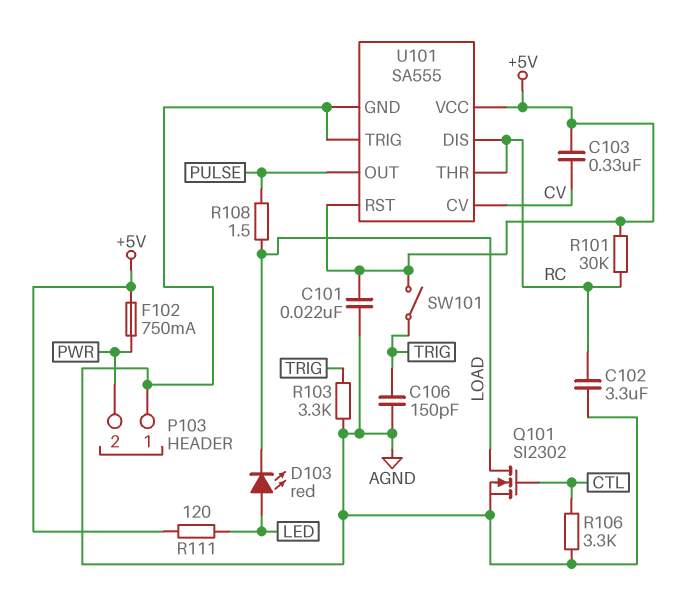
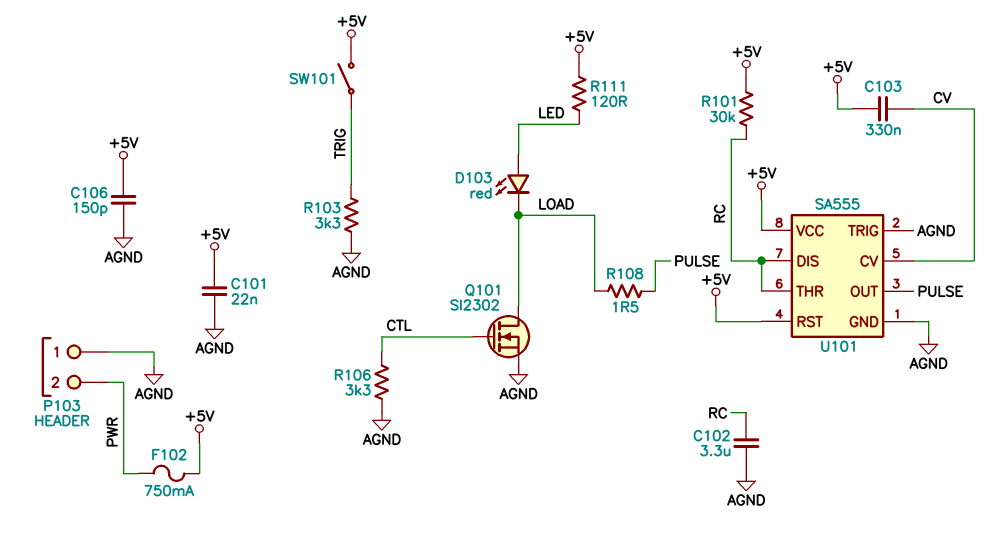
C106: 150pF (AGND, TRIG) -> 150pF (+5V, AGND)

